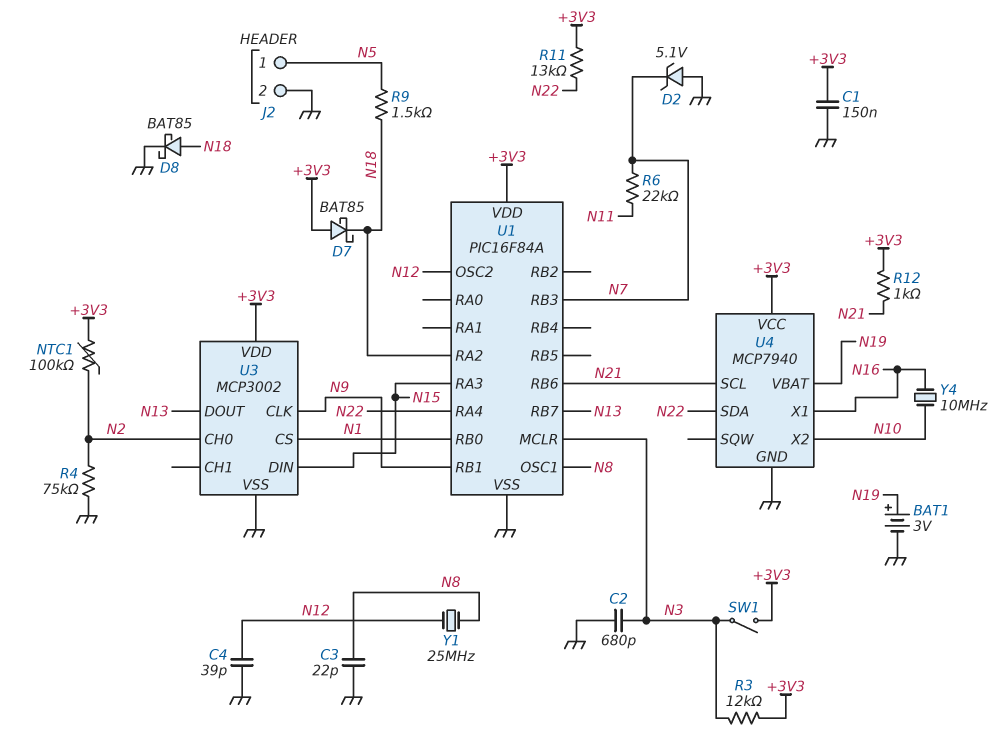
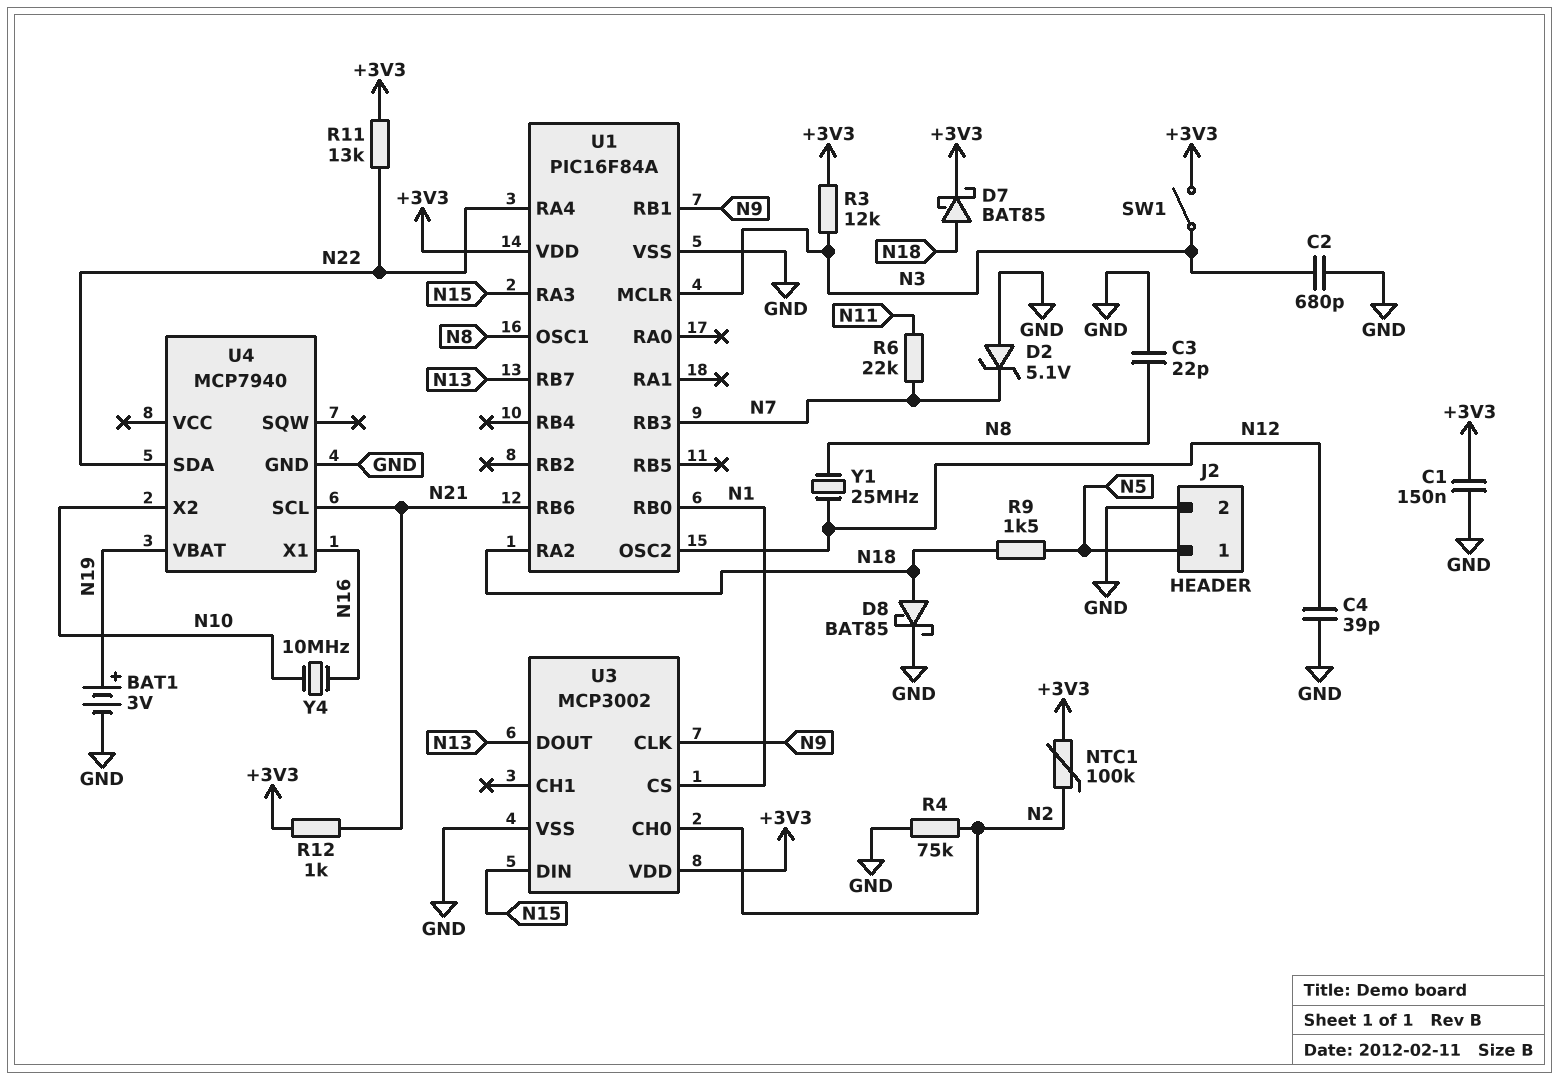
D7: schottky BAT85 (A +3V3, K N18) -> schottky BAT85 (A N18, K +3V3)
U4 pin VCC: +3V3 -> none

